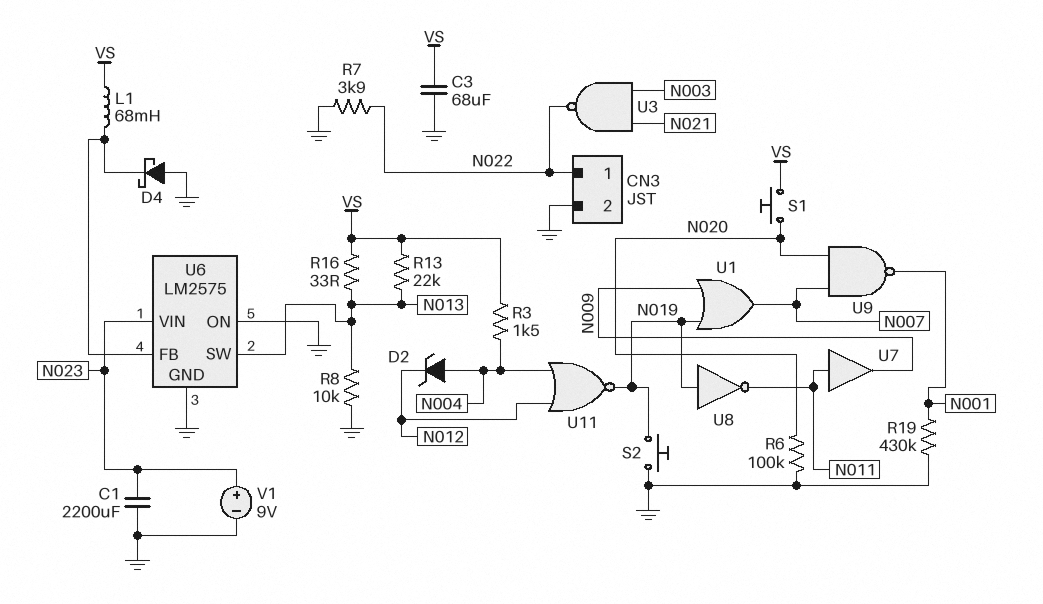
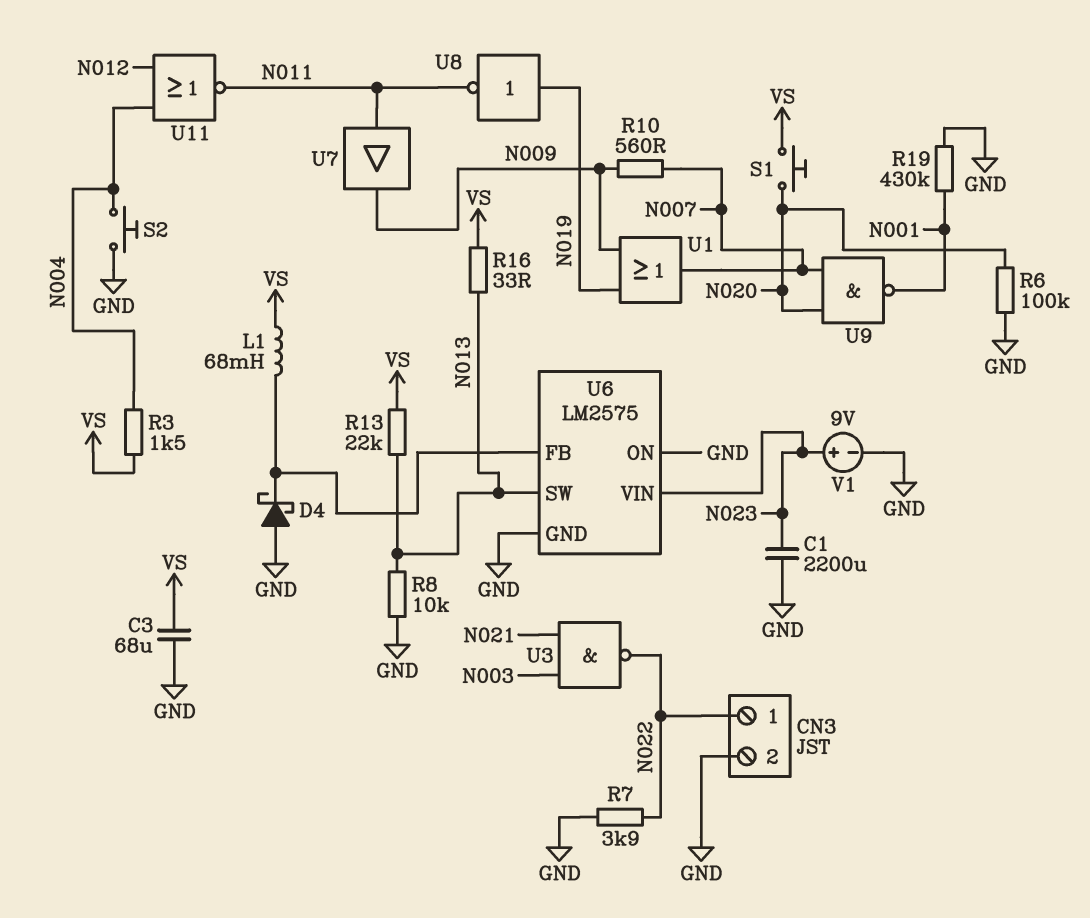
D2: zener (A N004, K N012) -> none
R10: none -> 560 (N007, N009)
S2: button (GND, N019) -> button (GND, N004)
U11: NOR (in N004, in N012, out N019) -> NOR (in N004, in N012, out N011)

